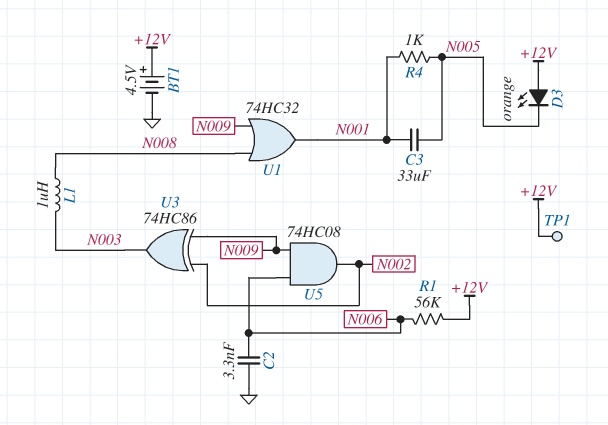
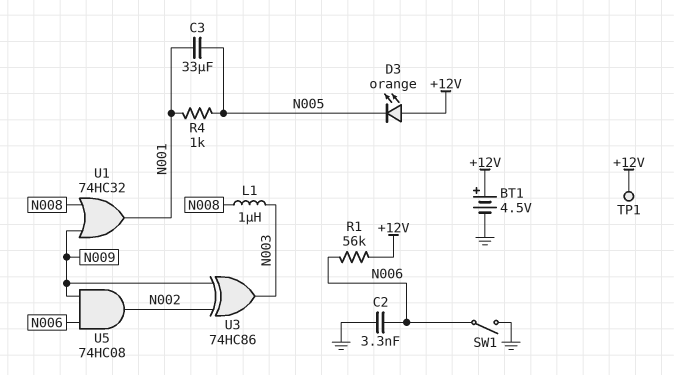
SW1: none -> switch (GND, N006)

